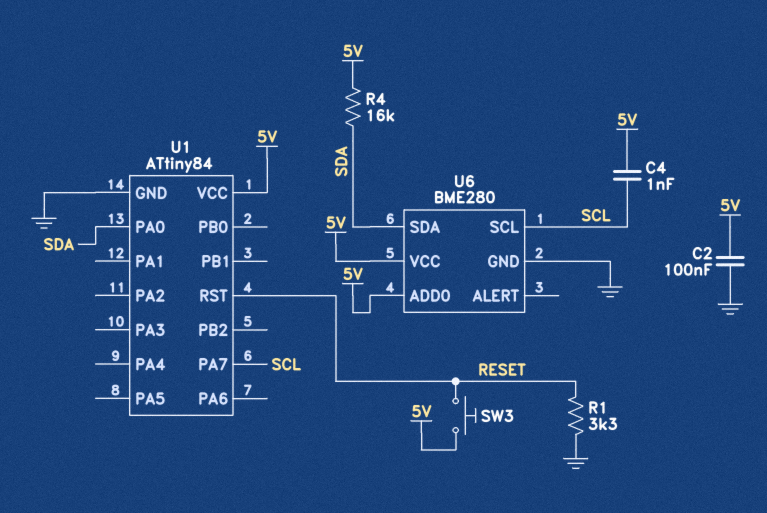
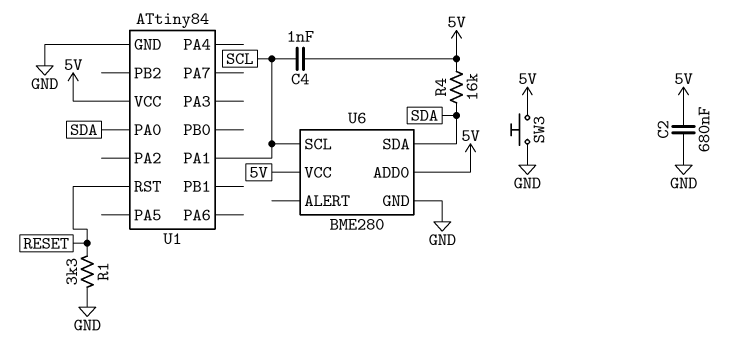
C2: 100nF (5V, GND) -> 680nF (5V, GND)
SW3: button (5V, RESET) -> button (5V, GND)
U1 pin PA1: none -> SCL
U1 pin PA7: SCL -> none

